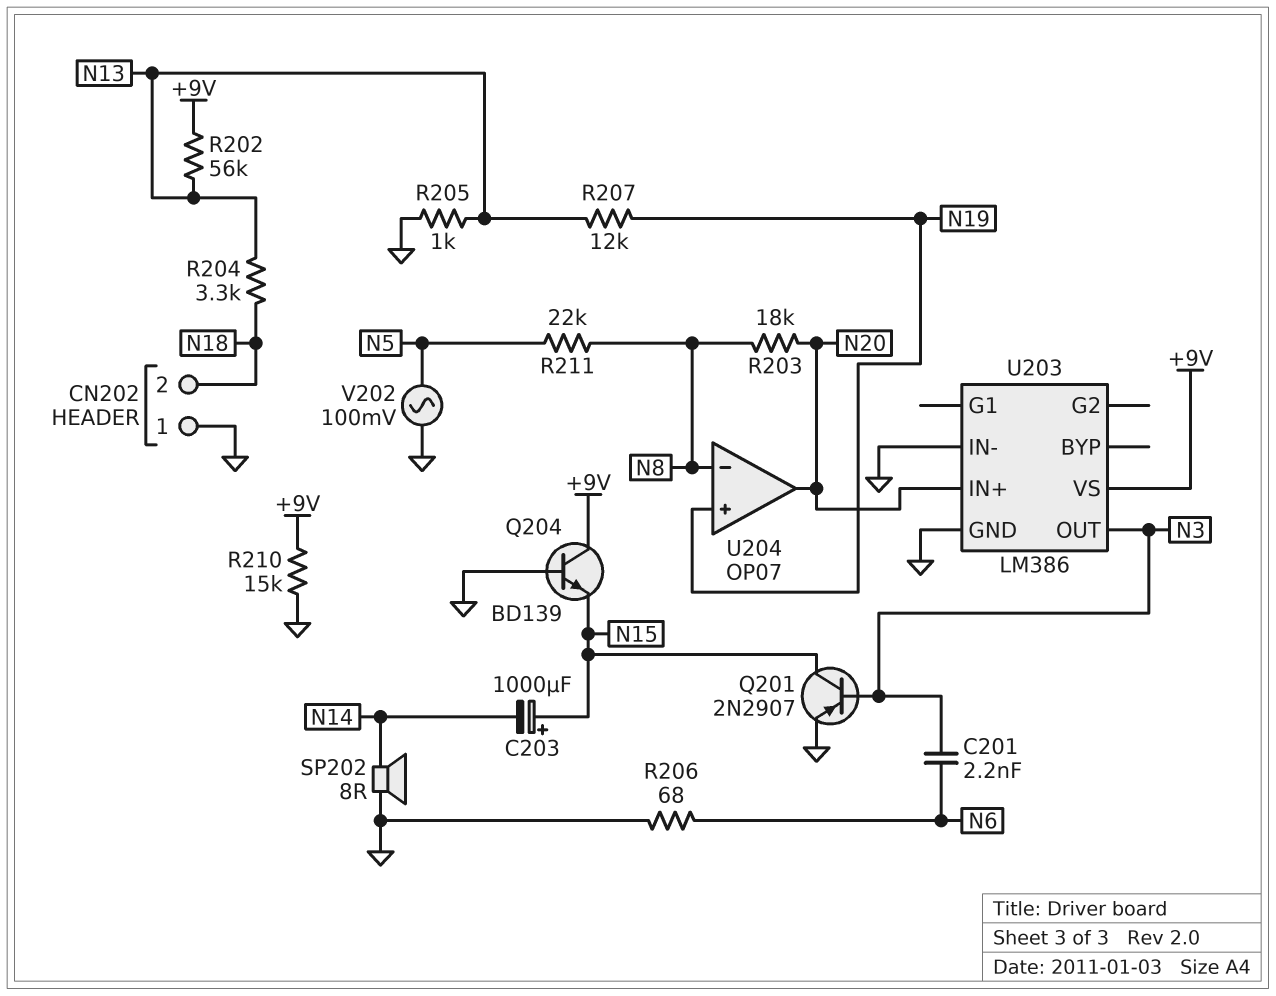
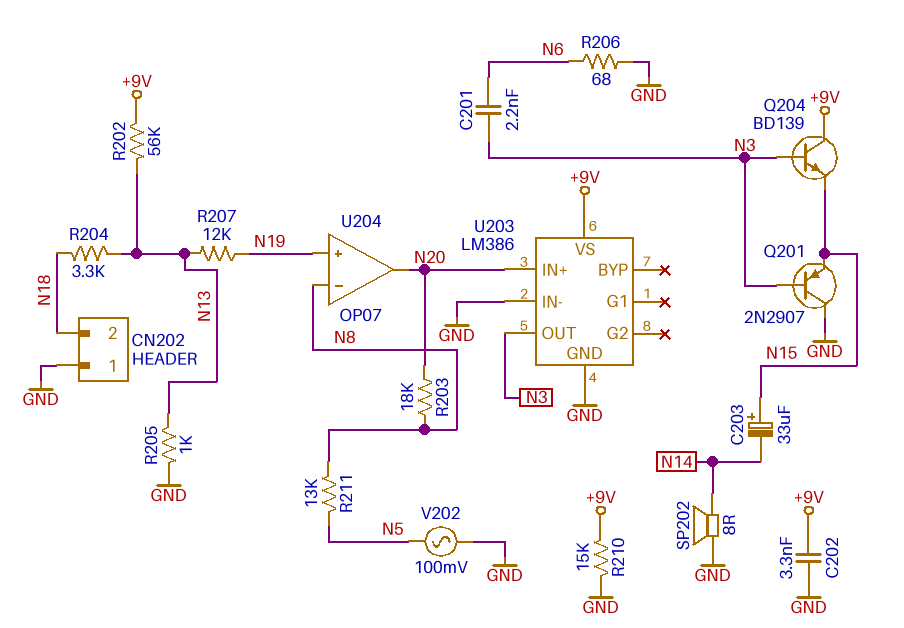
C202: none -> 3.3nF (+9V, GND)
C203: 1000uF (plus N15, minus N14) -> 33uF (plus N15, minus N14)
Q201: PNP 2N2907 (B N3, C N15, E GND) -> PNP 2N2907 (B N3, C GND, E N15)
Q204: NPN BD139 (B GND, C +9V, E N15) -> NPN BD139 (B N3, C +9V, E N15)
R211: 22k (N5, N8) -> 13k (N5, N8)

